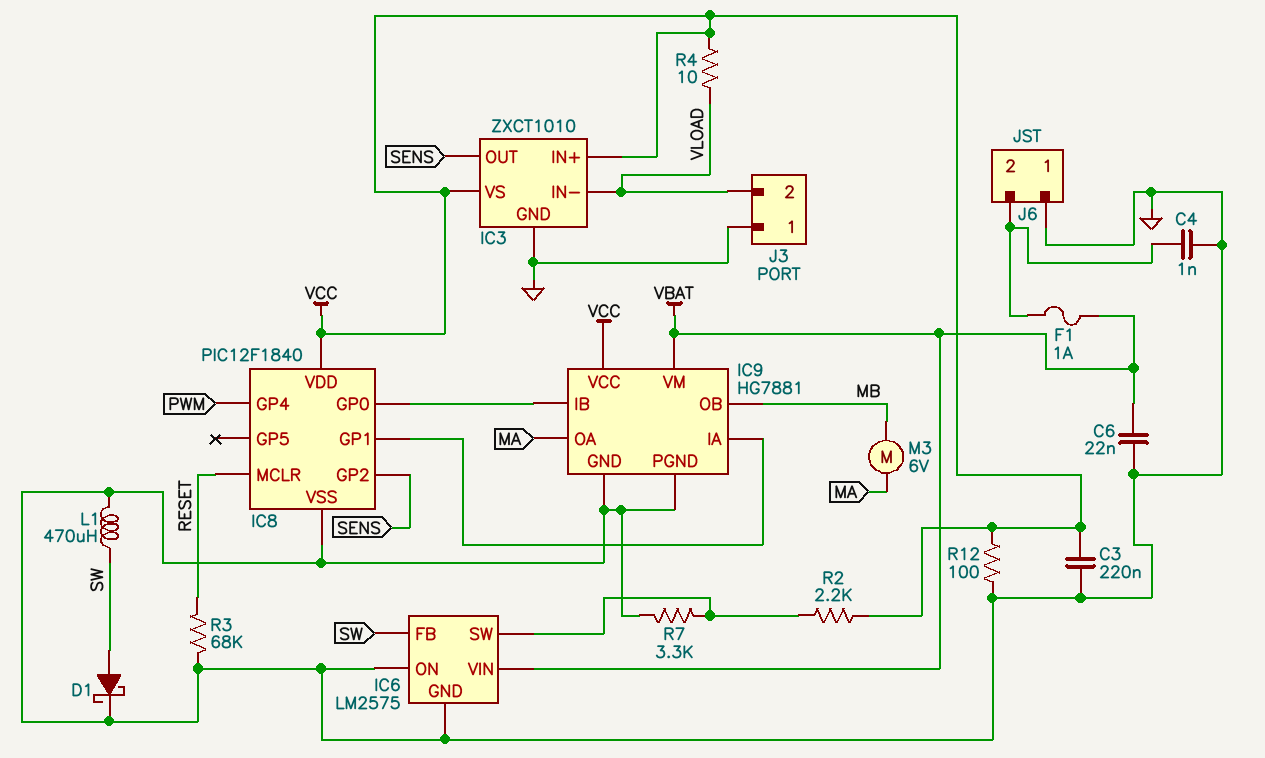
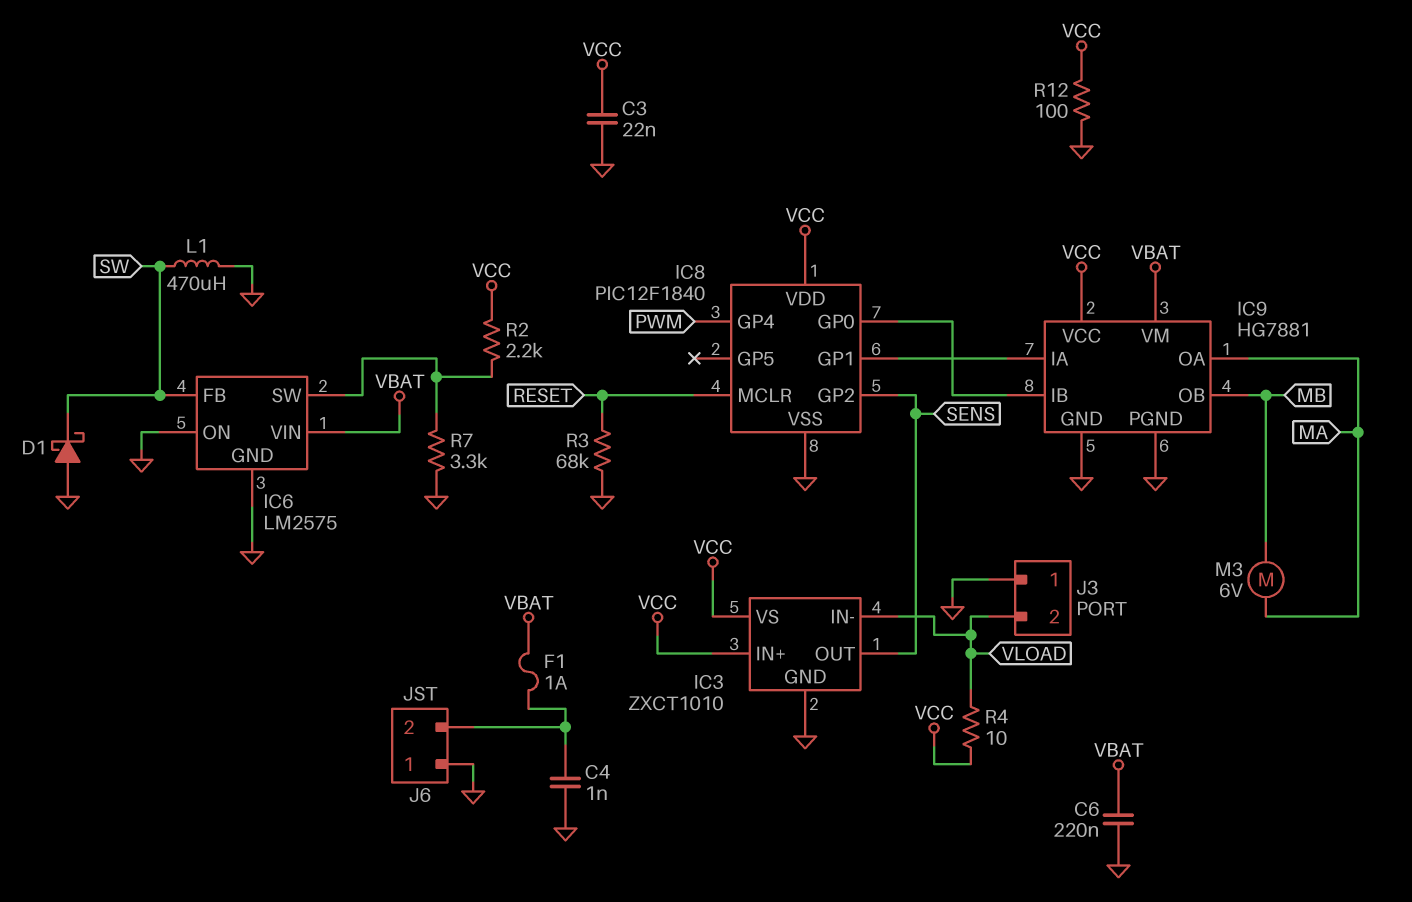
C3: 220nF (GND, VCC) -> 22nF (GND, VCC)
C6: 22nF (GND, VBAT) -> 220nF (GND, VBAT)
D1: schottky (A SW, K GND) -> schottky (A GND, K SW)

